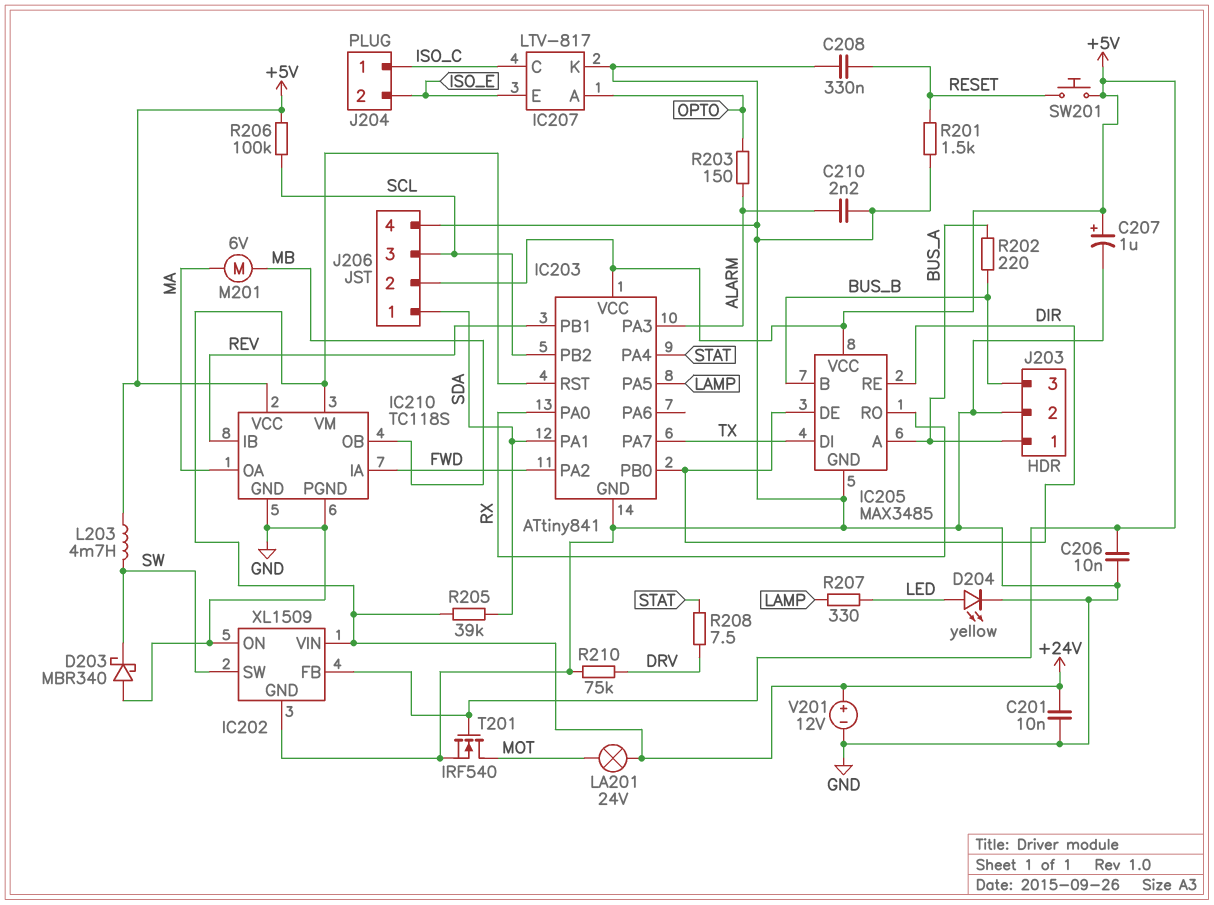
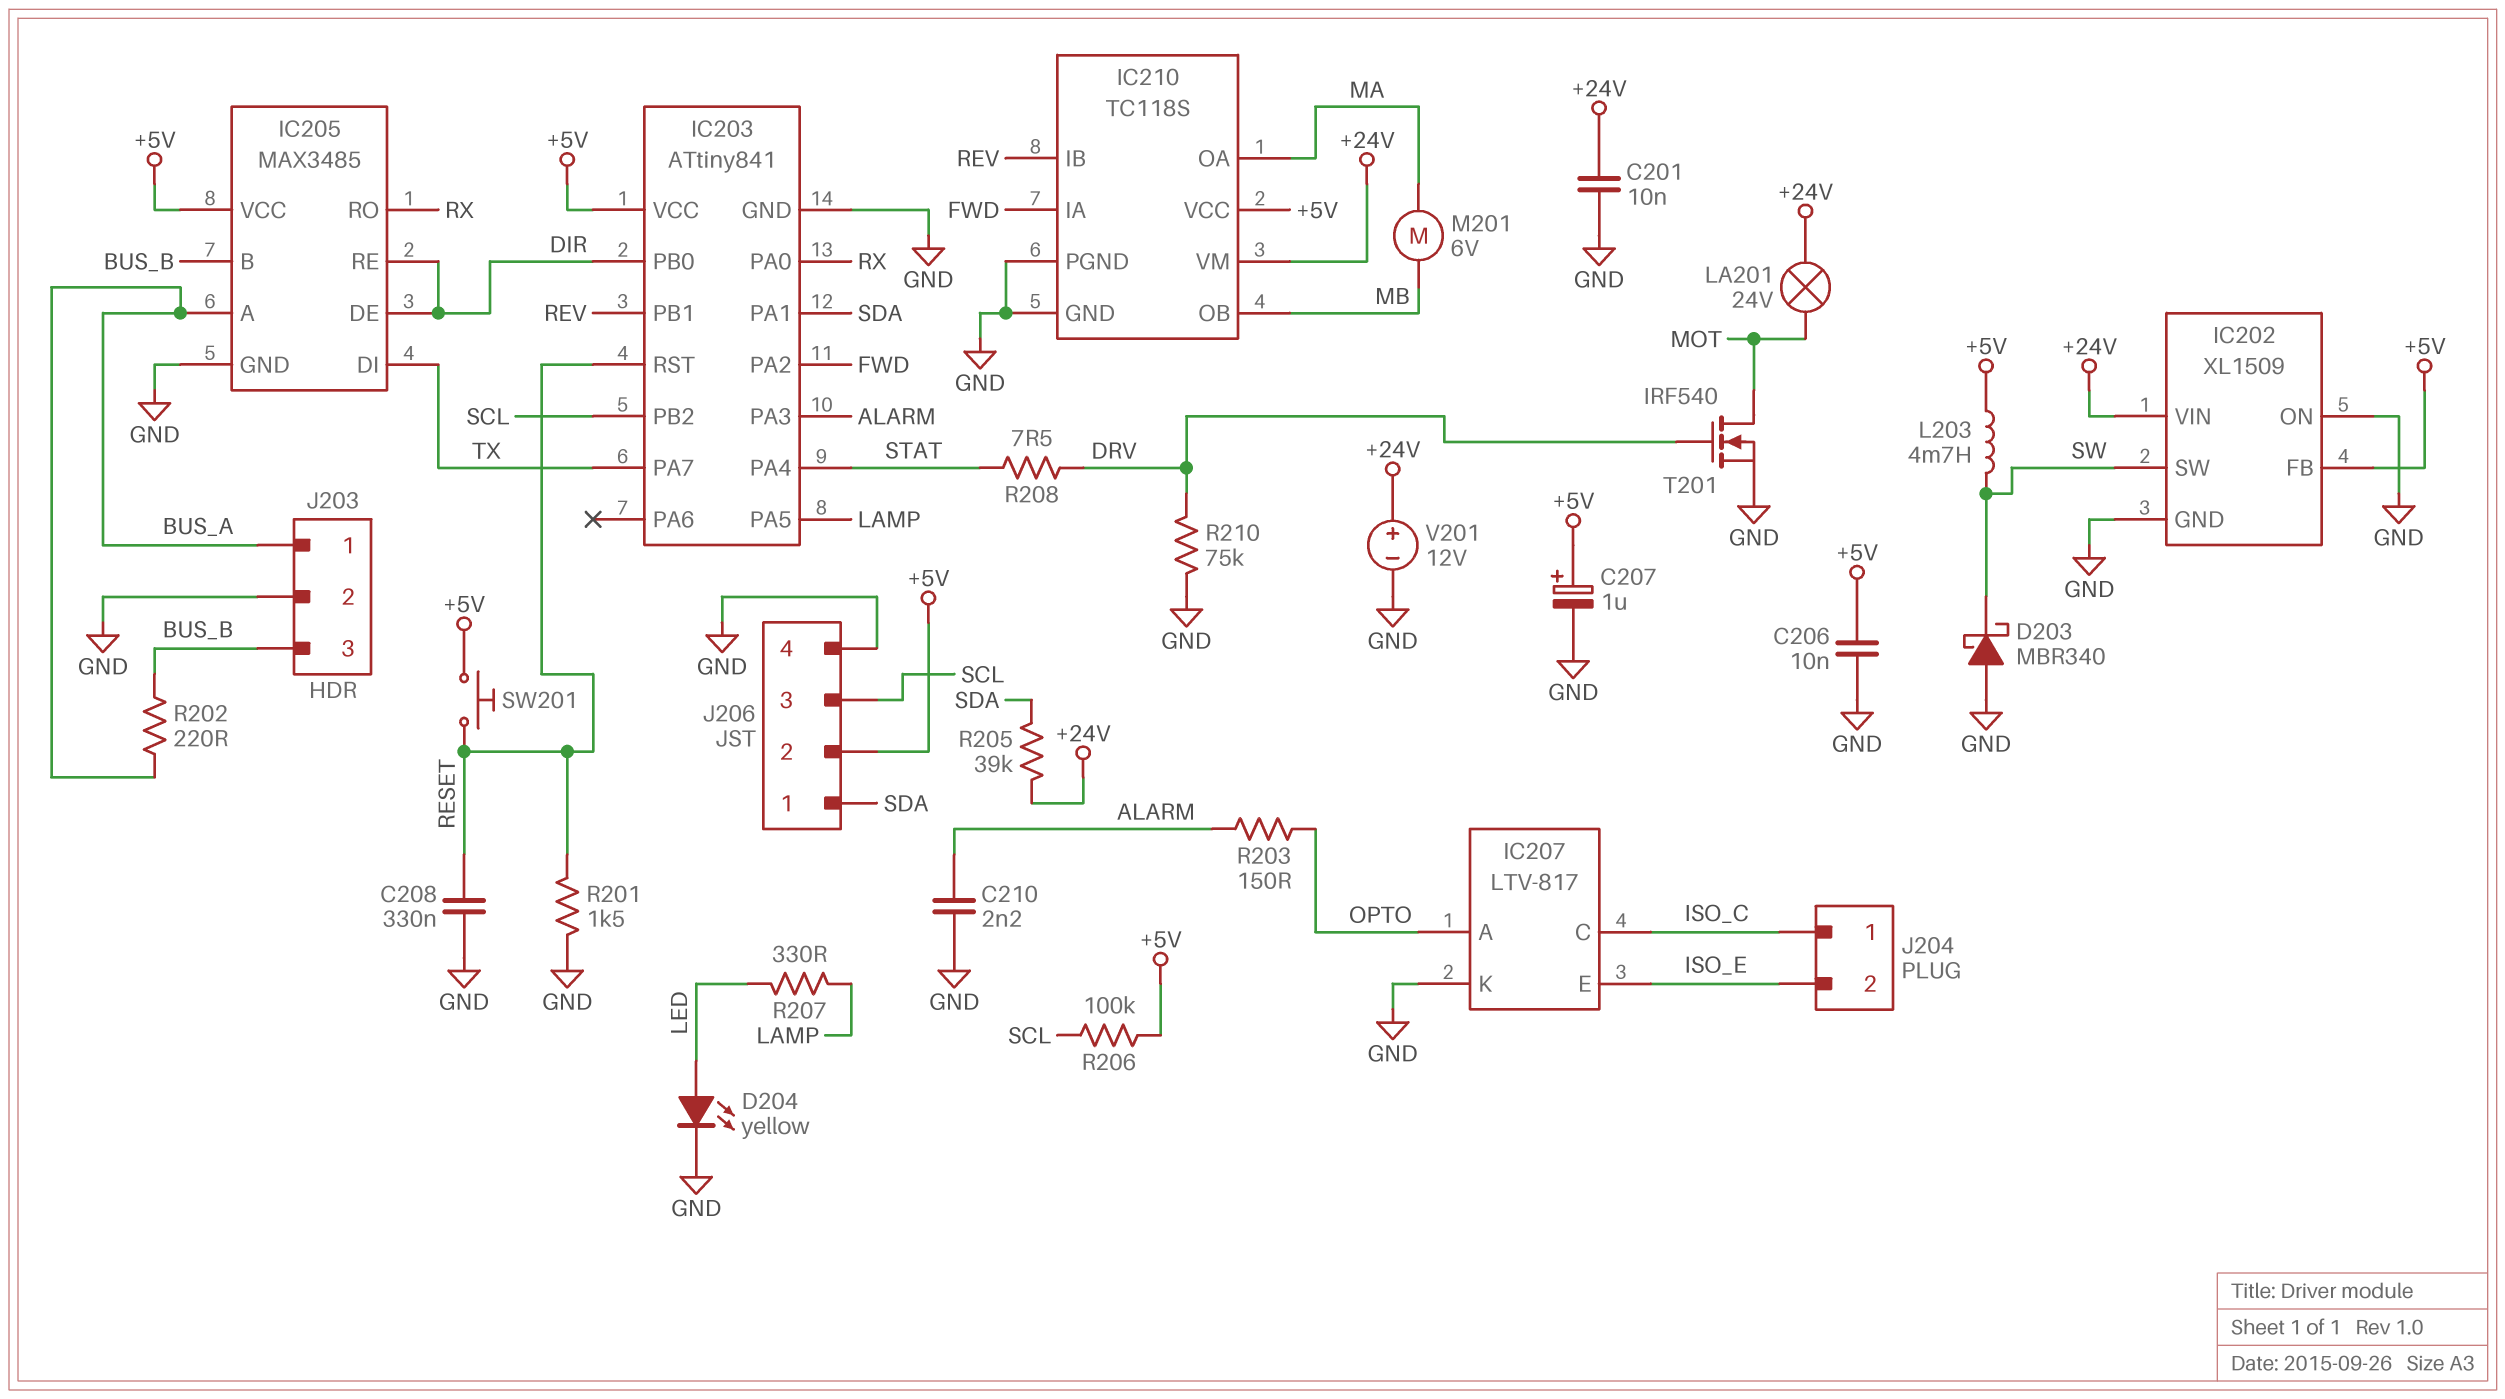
IC203 pin RST: +24V -> RESET
T201: NMOS IRF540 (G +5V, D MOT, S GND) -> NMOS IRF540 (G DRV, D MOT, S GND)

